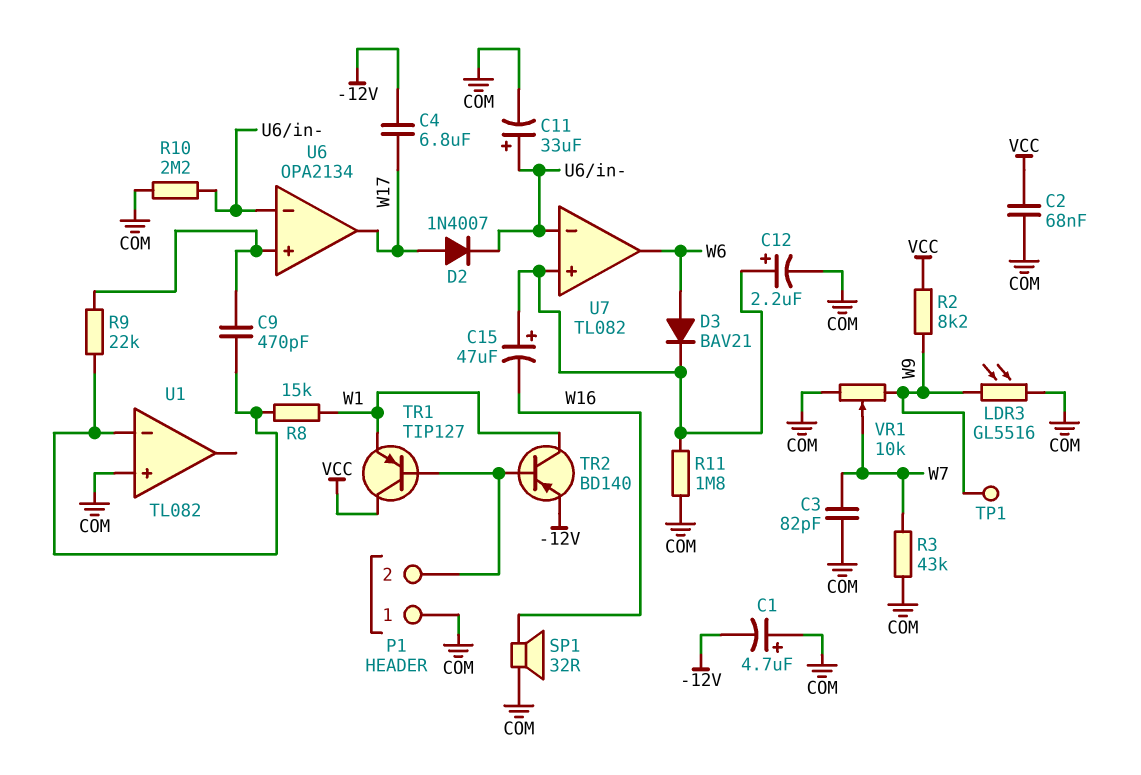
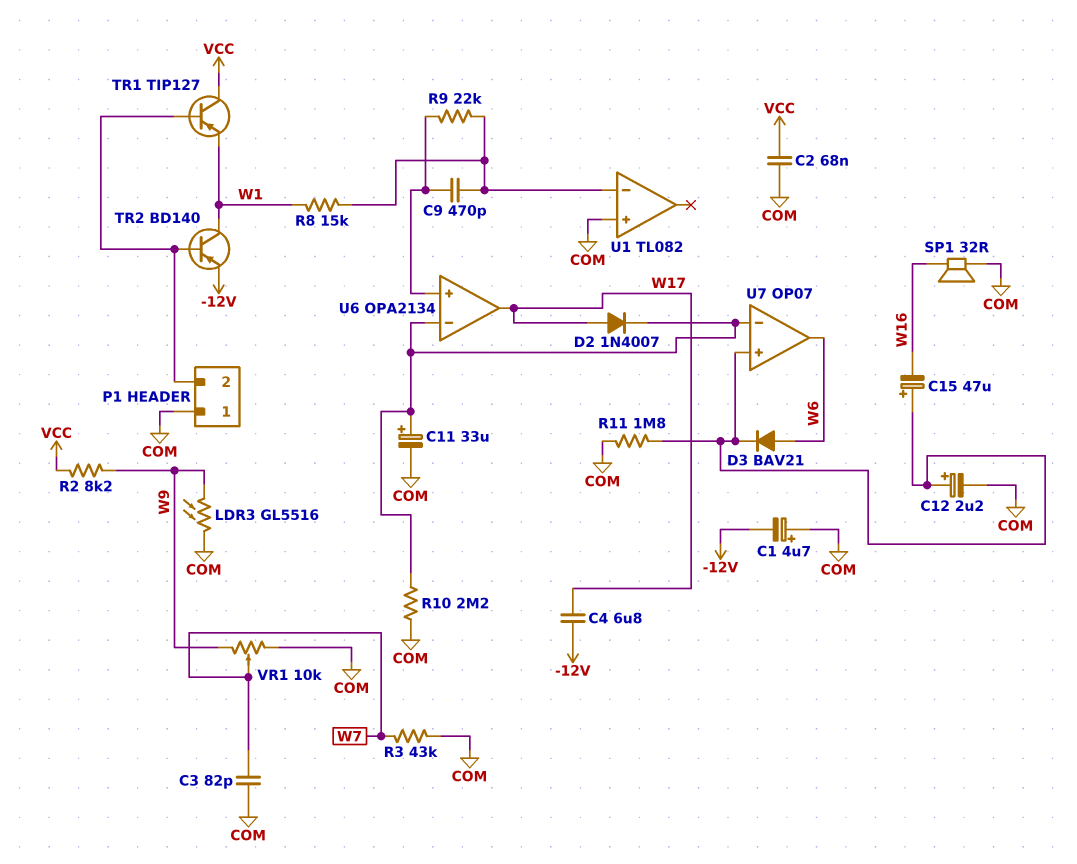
TP1: test point (W9) -> none
U7: TL082 -> OP07

